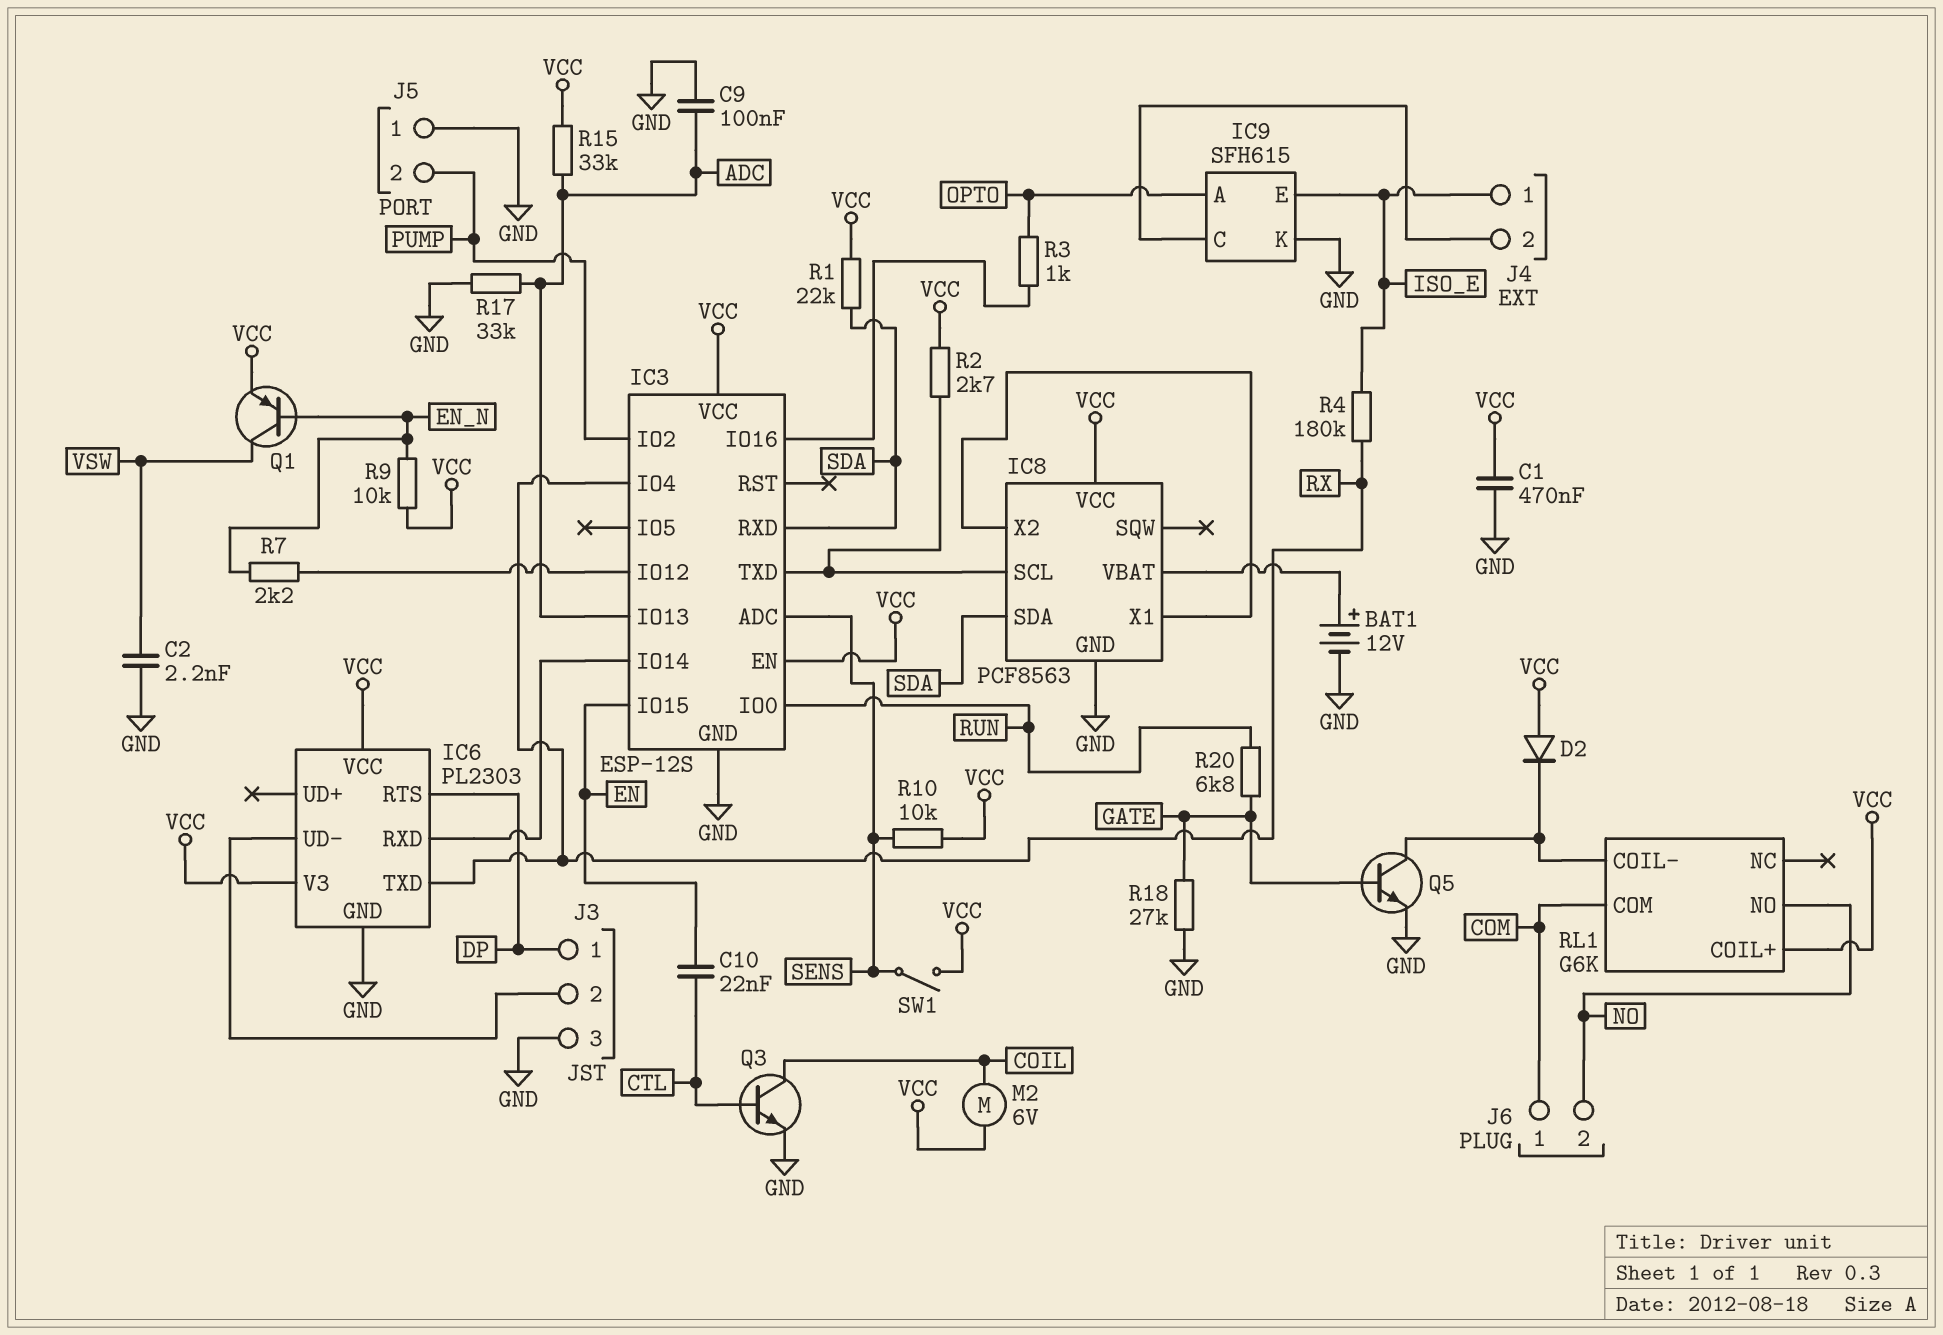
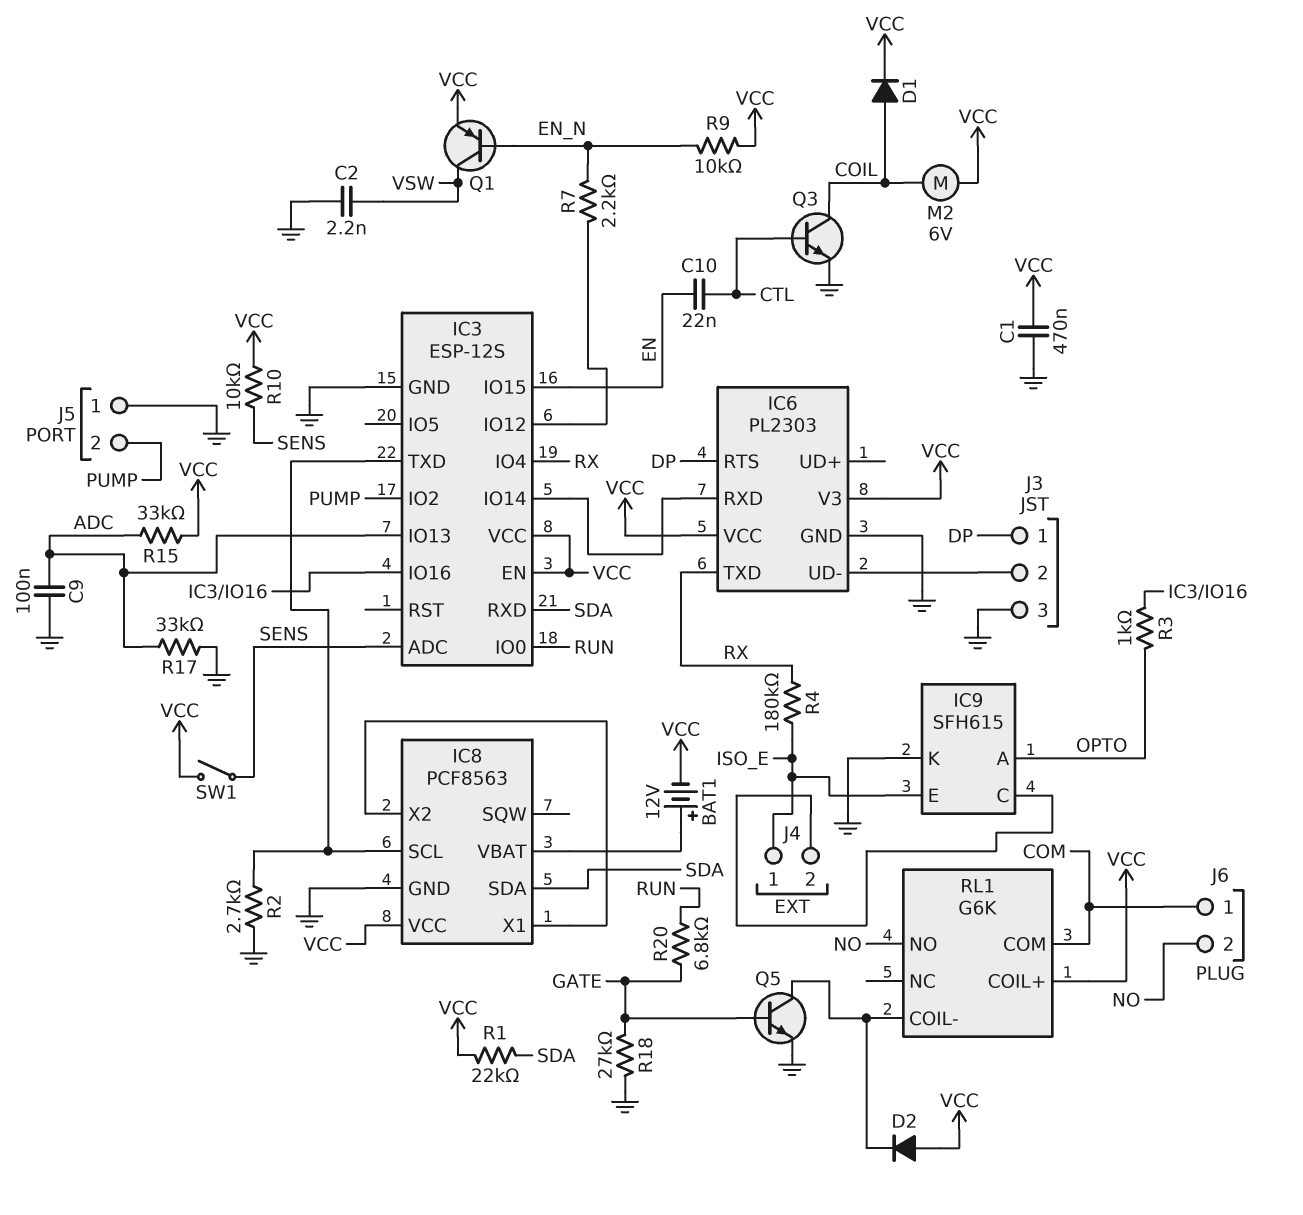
BAT1: 12V (plus IC8/VBAT, minus GND) -> 12V (plus IC8/VBAT, minus VCC)
D1: none -> diode (A COIL, K VCC)
R2: 2.7k (IC3/TXD, VCC) -> 2.7k (GND, IC3/TXD)

